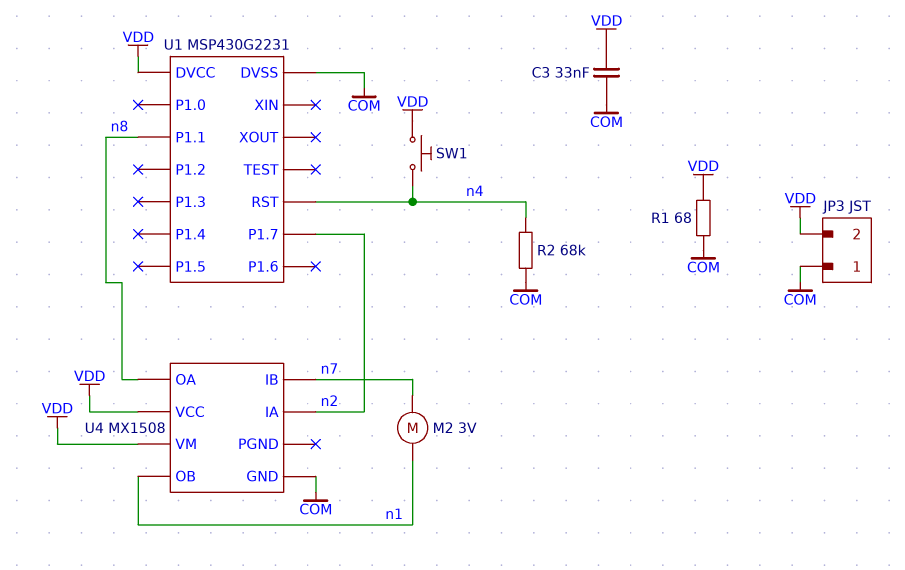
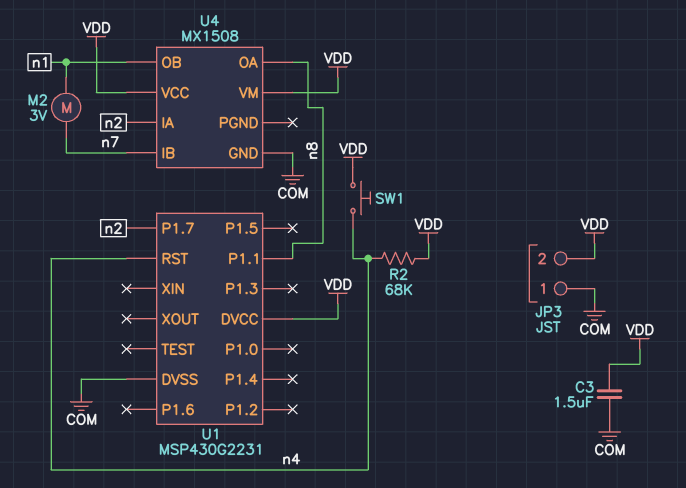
C3: 33nF (COM, VDD) -> 1.5uF (COM, VDD)
R1: 68 (COM, VDD) -> none
R2: 68k (COM, n4) -> 68k (VDD, n4)

